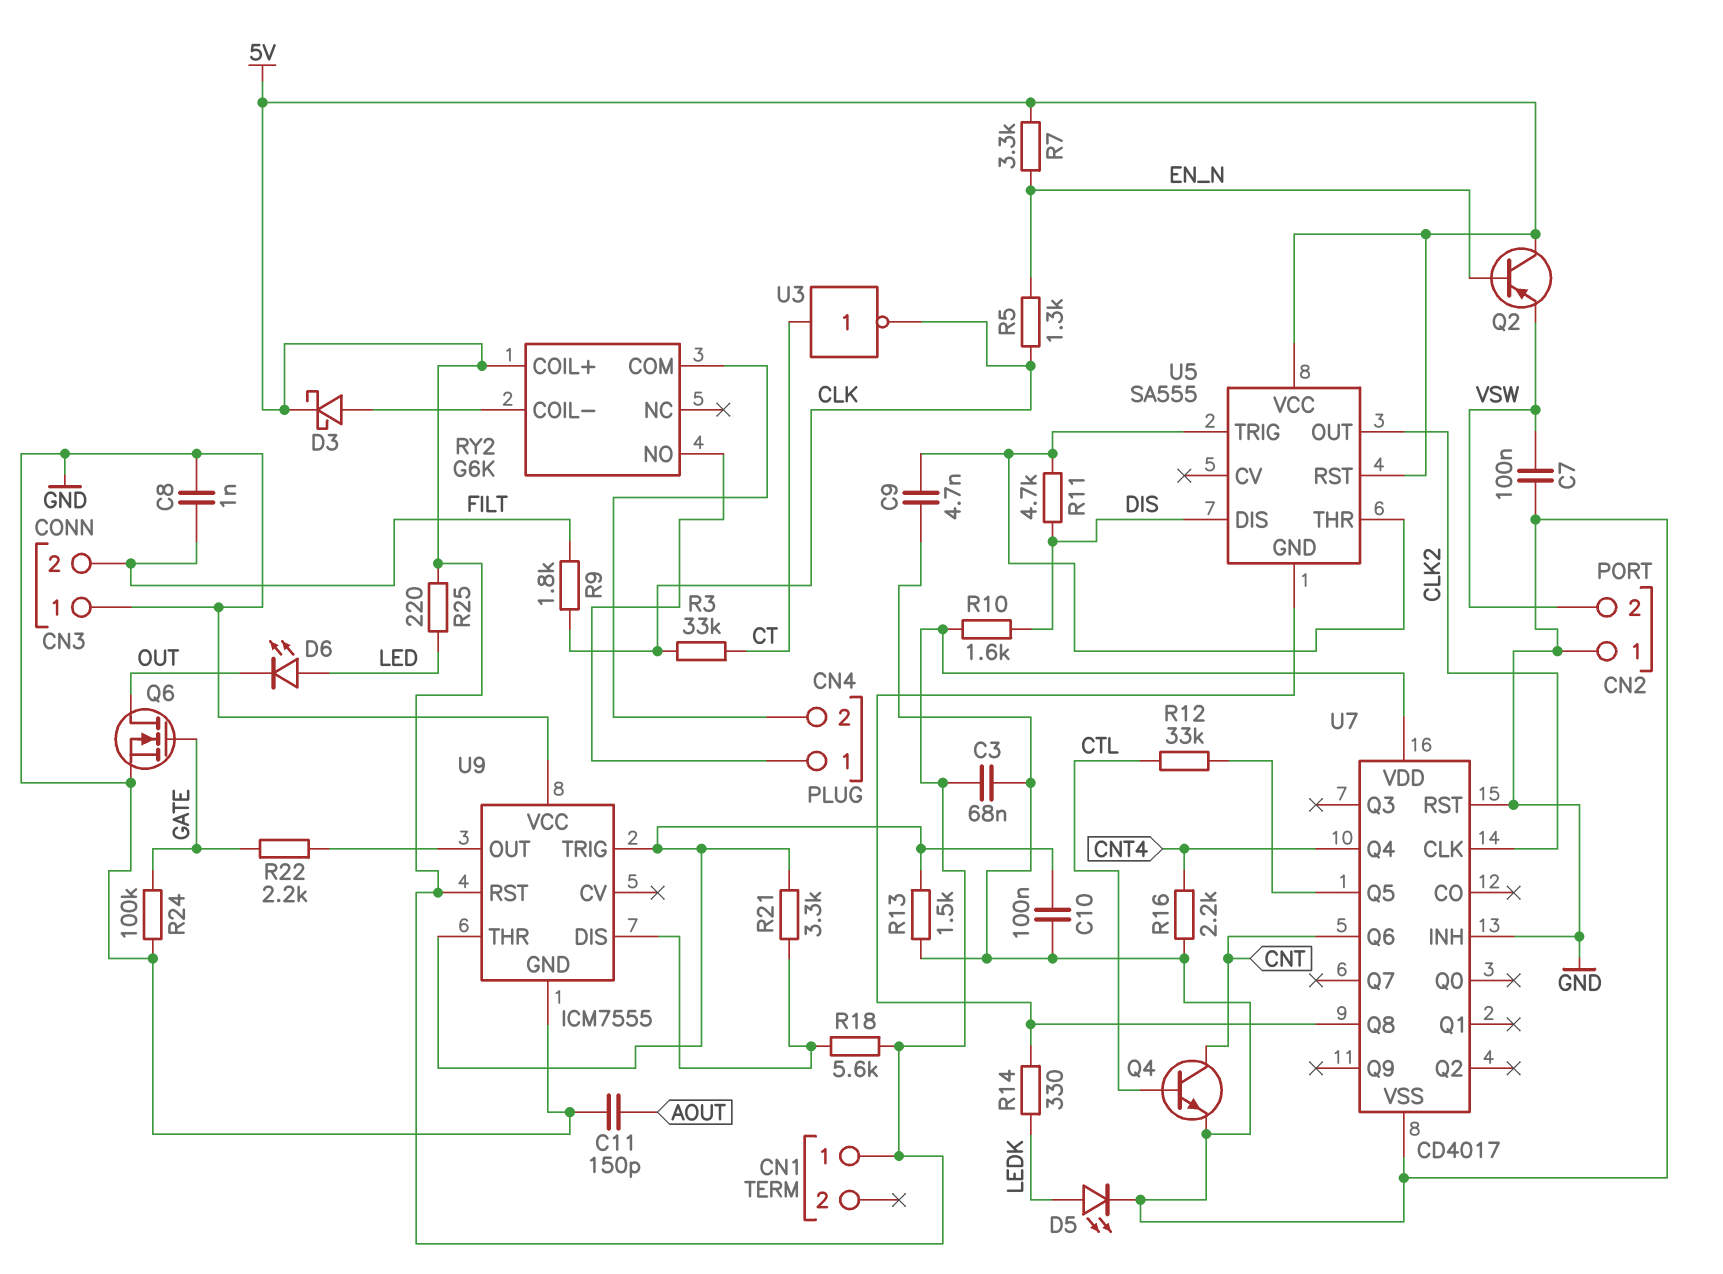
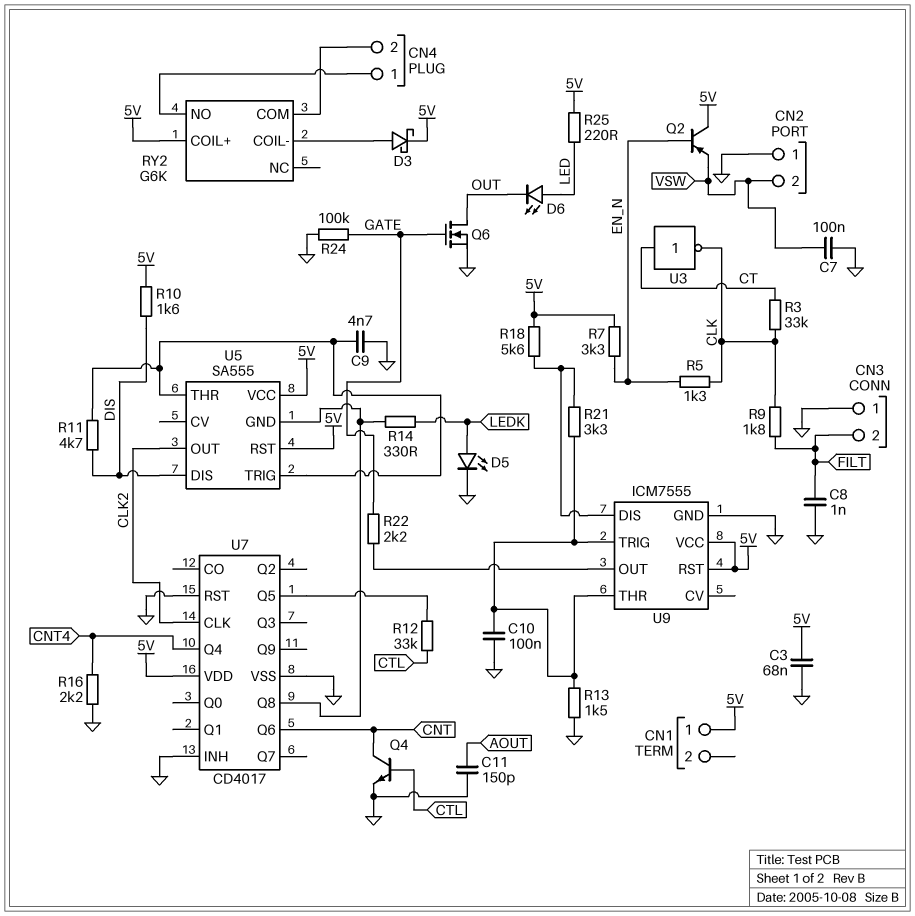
U9 pin VCC: GND -> 5V

